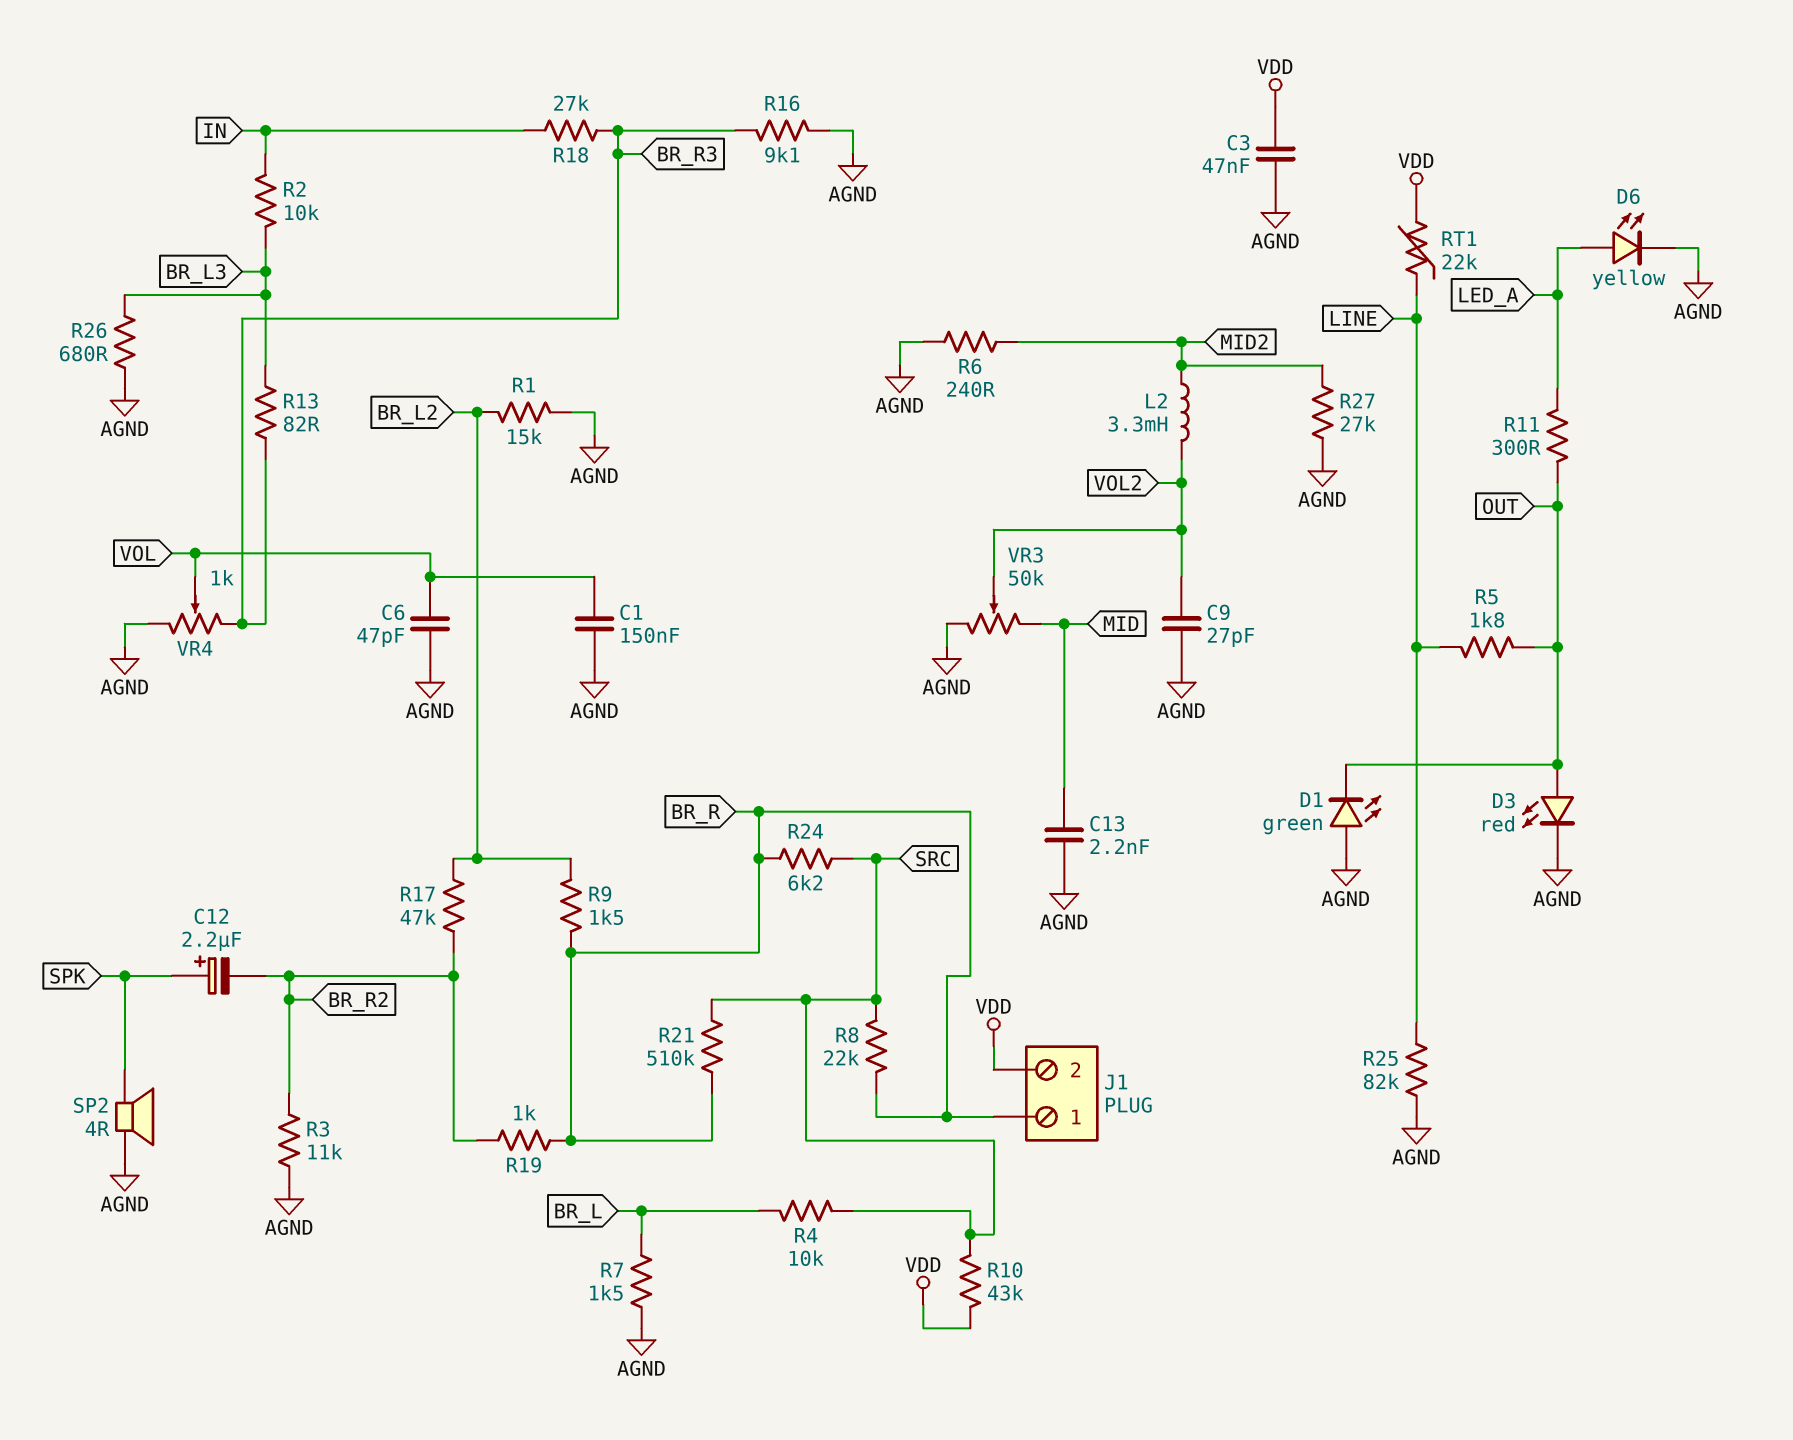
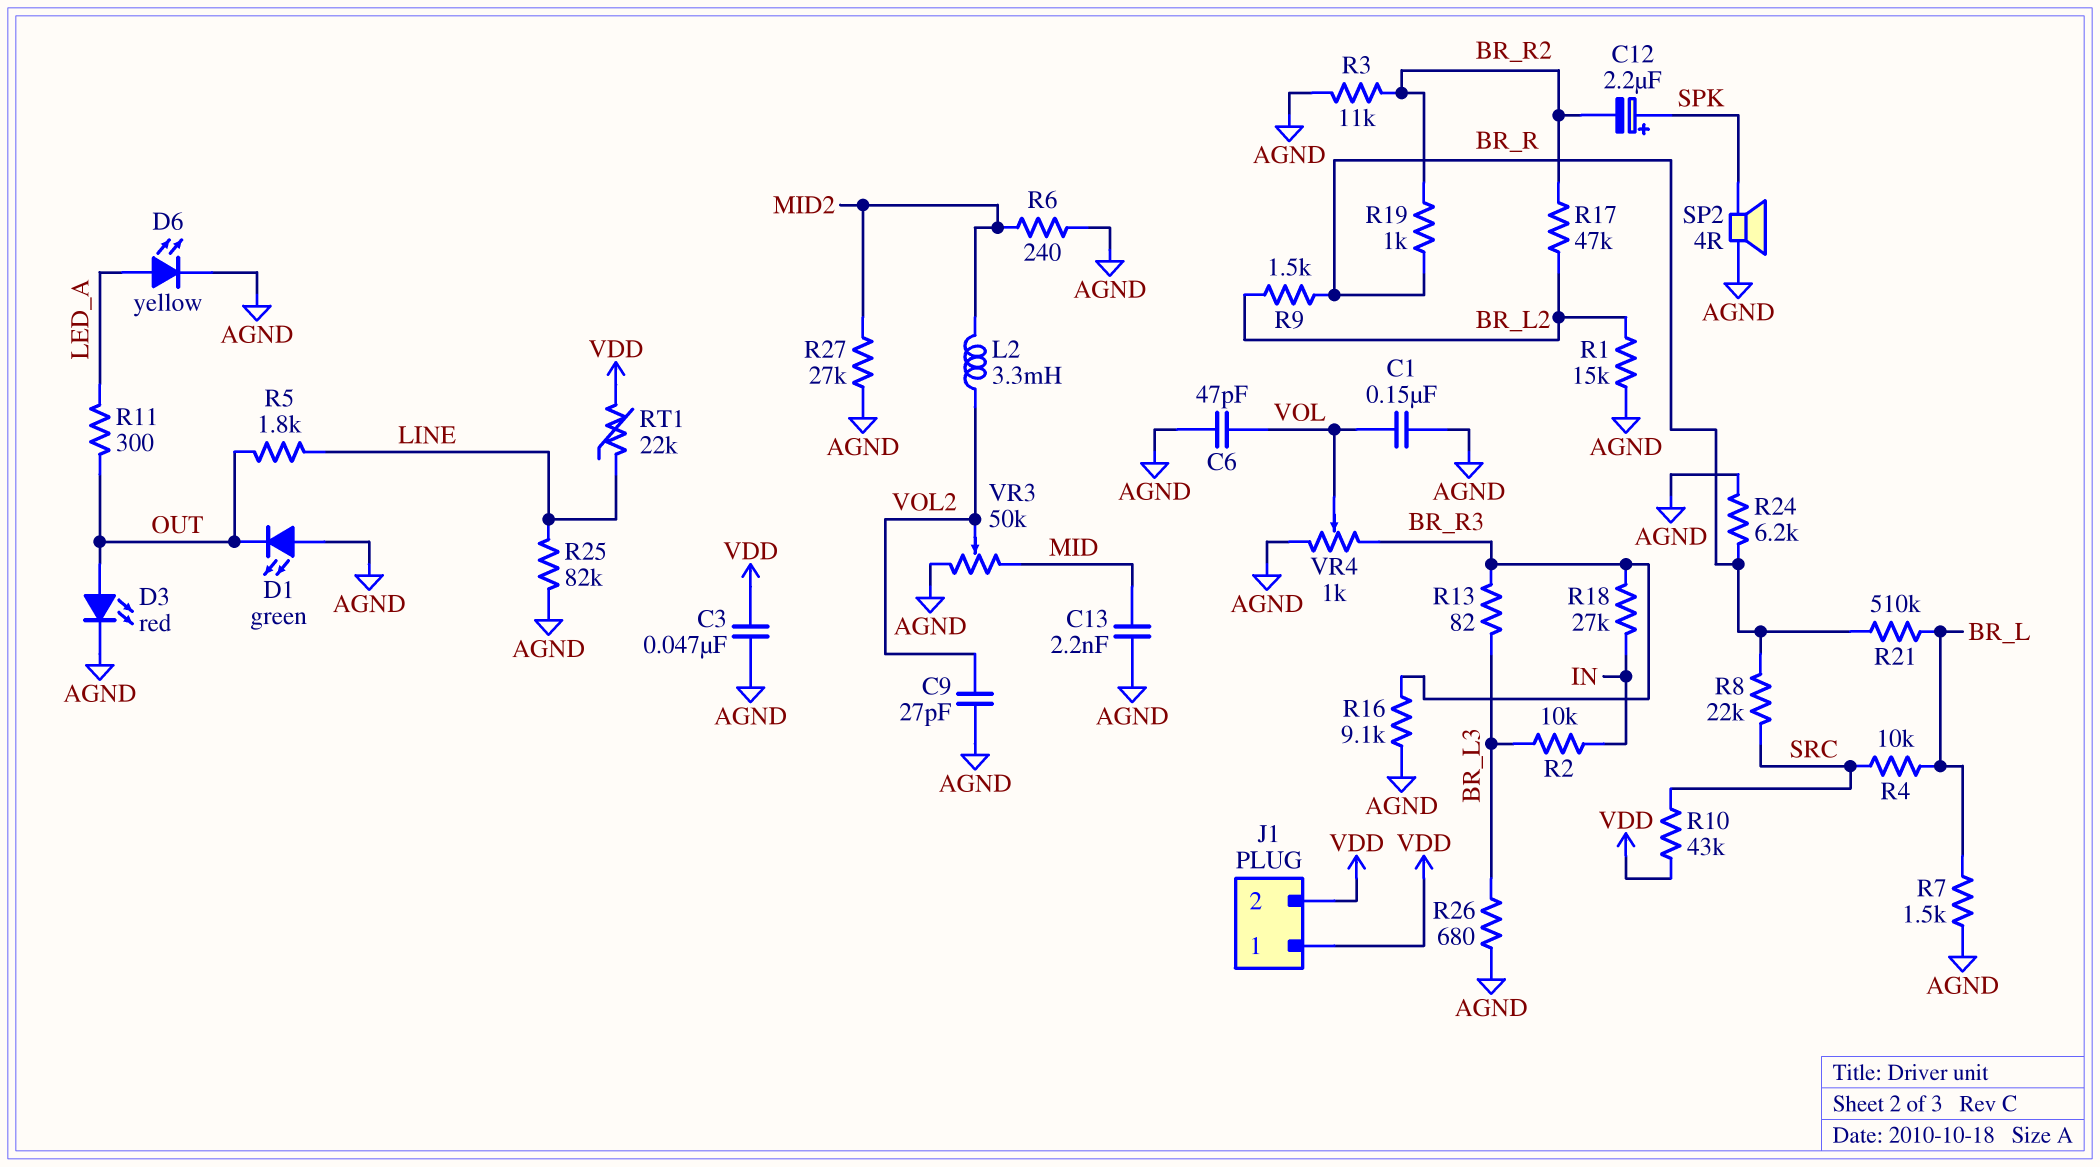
J1 pin 1: BR_R -> VDD
R21: 510k (BR_R, SRC) -> 510k (BR_L, BR_R)
R24: 6.2k (BR_R, SRC) -> 6.2k (AGND, BR_R)

